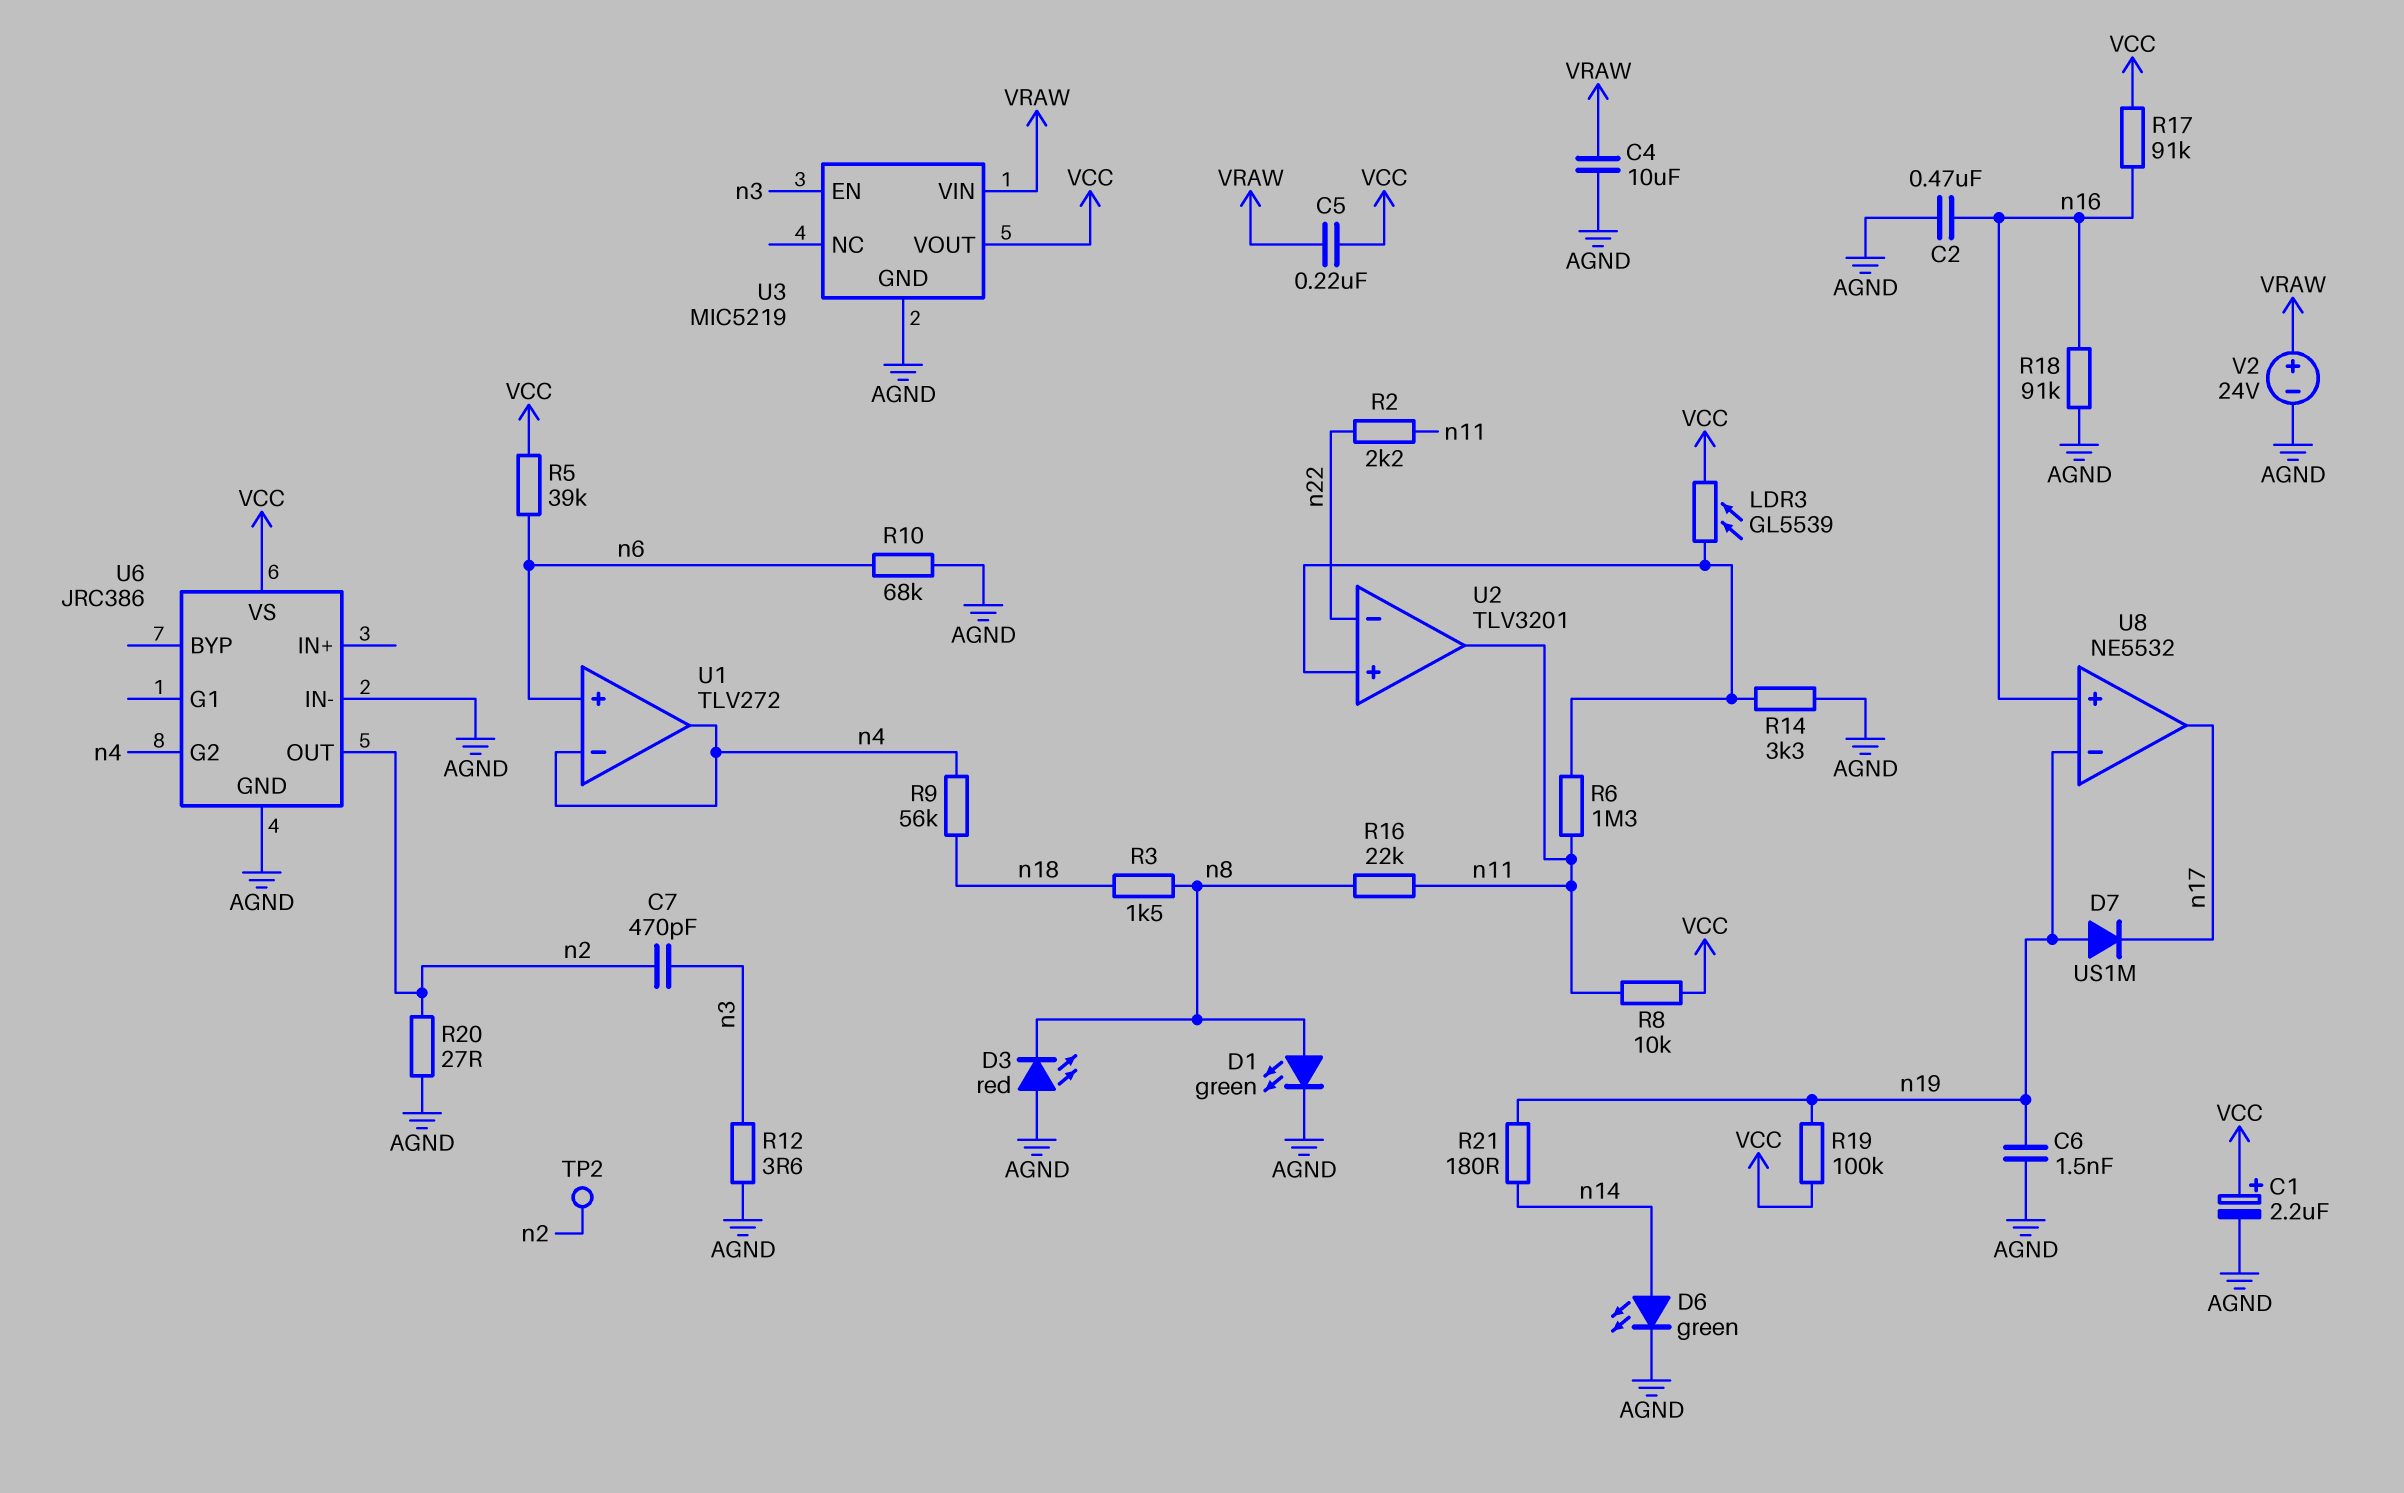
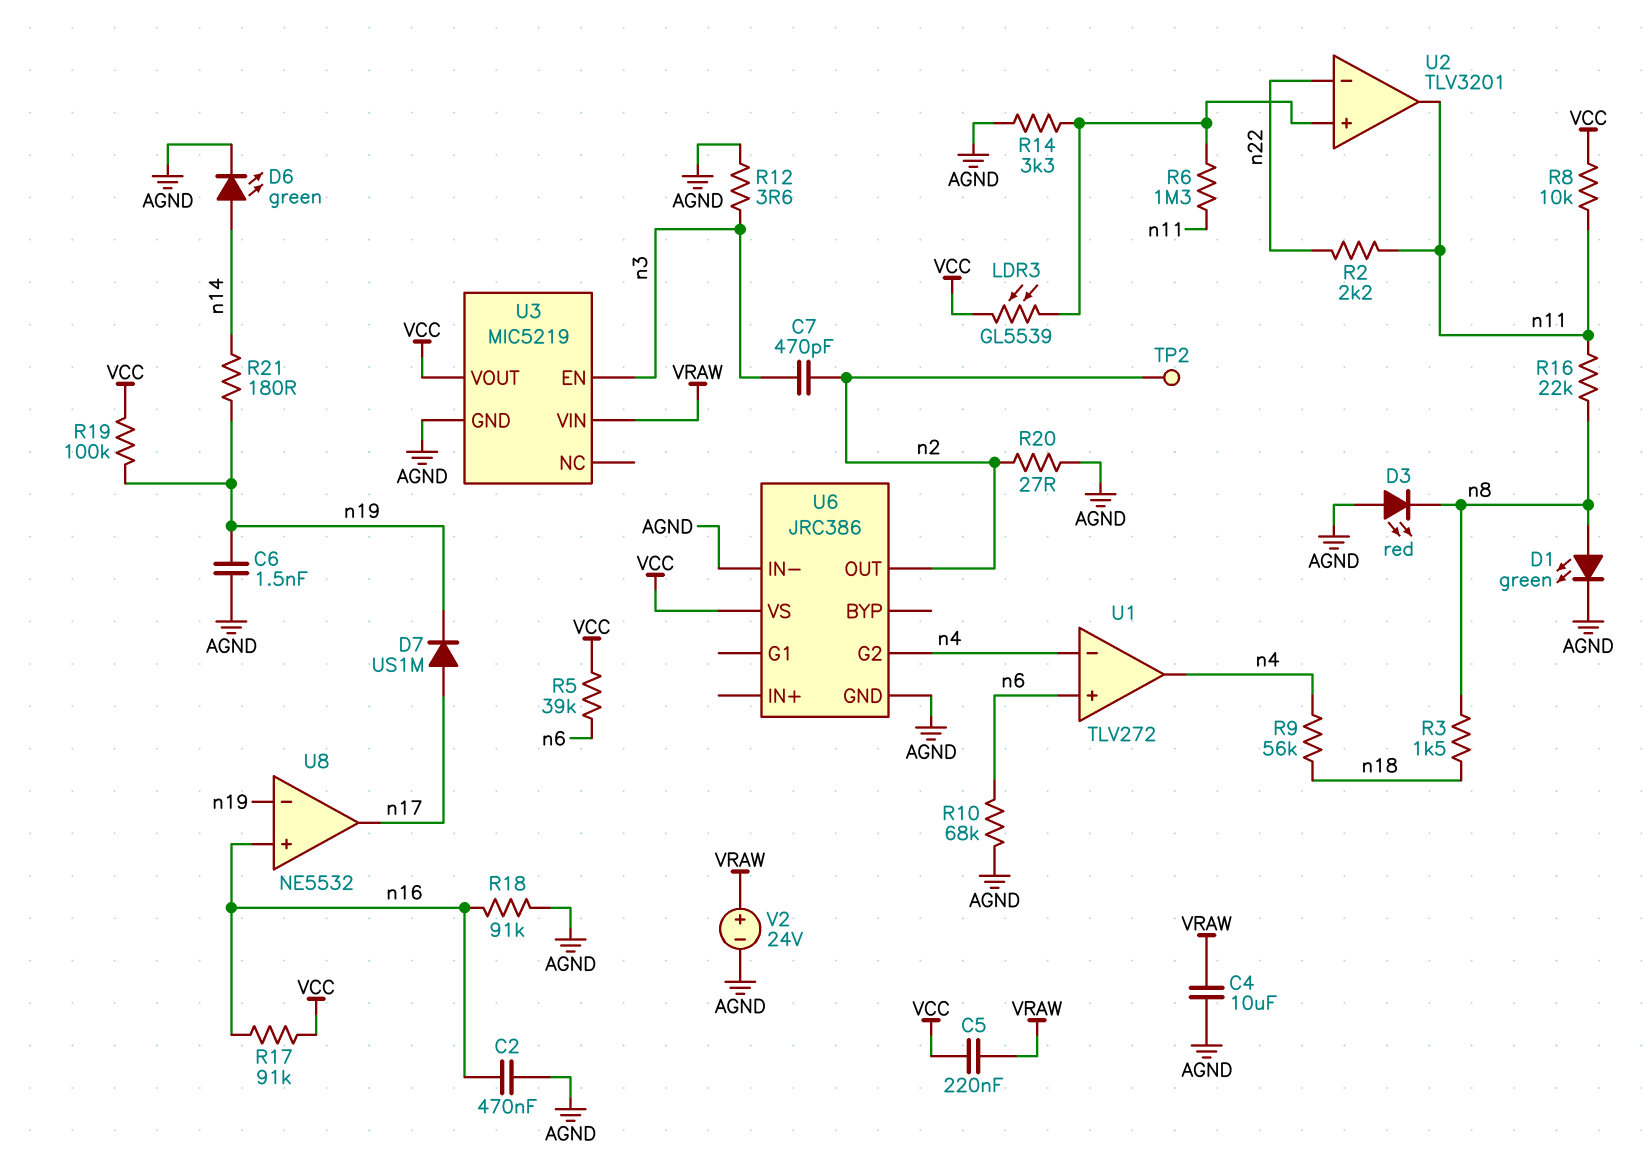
C1: 2.2uF (plus VCC, minus AGND) -> none
D7: diode US1M (A n19, K n17) -> diode US1M (A n17, K n19)

